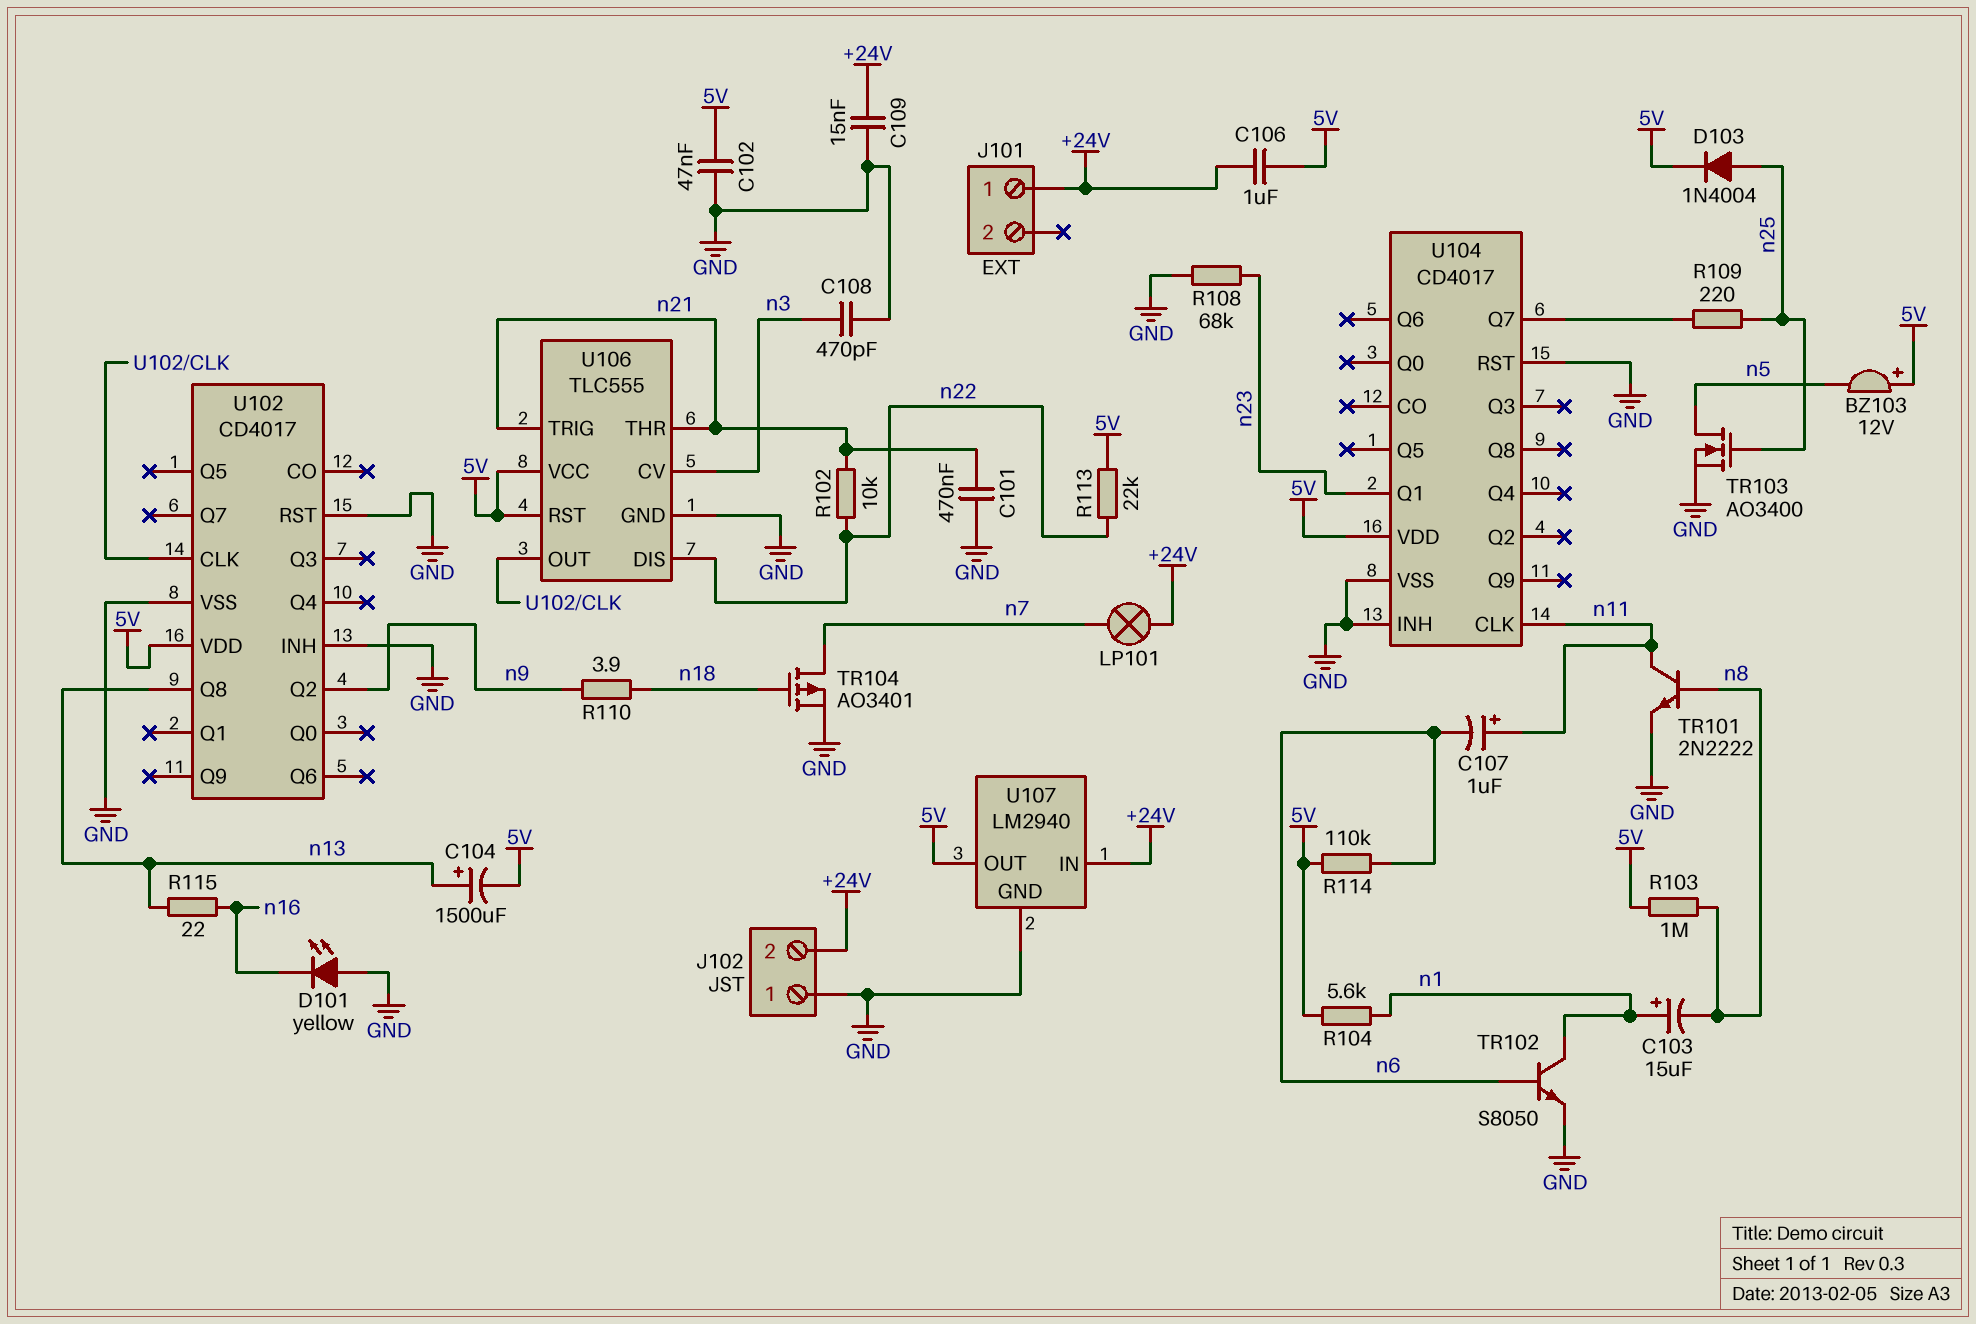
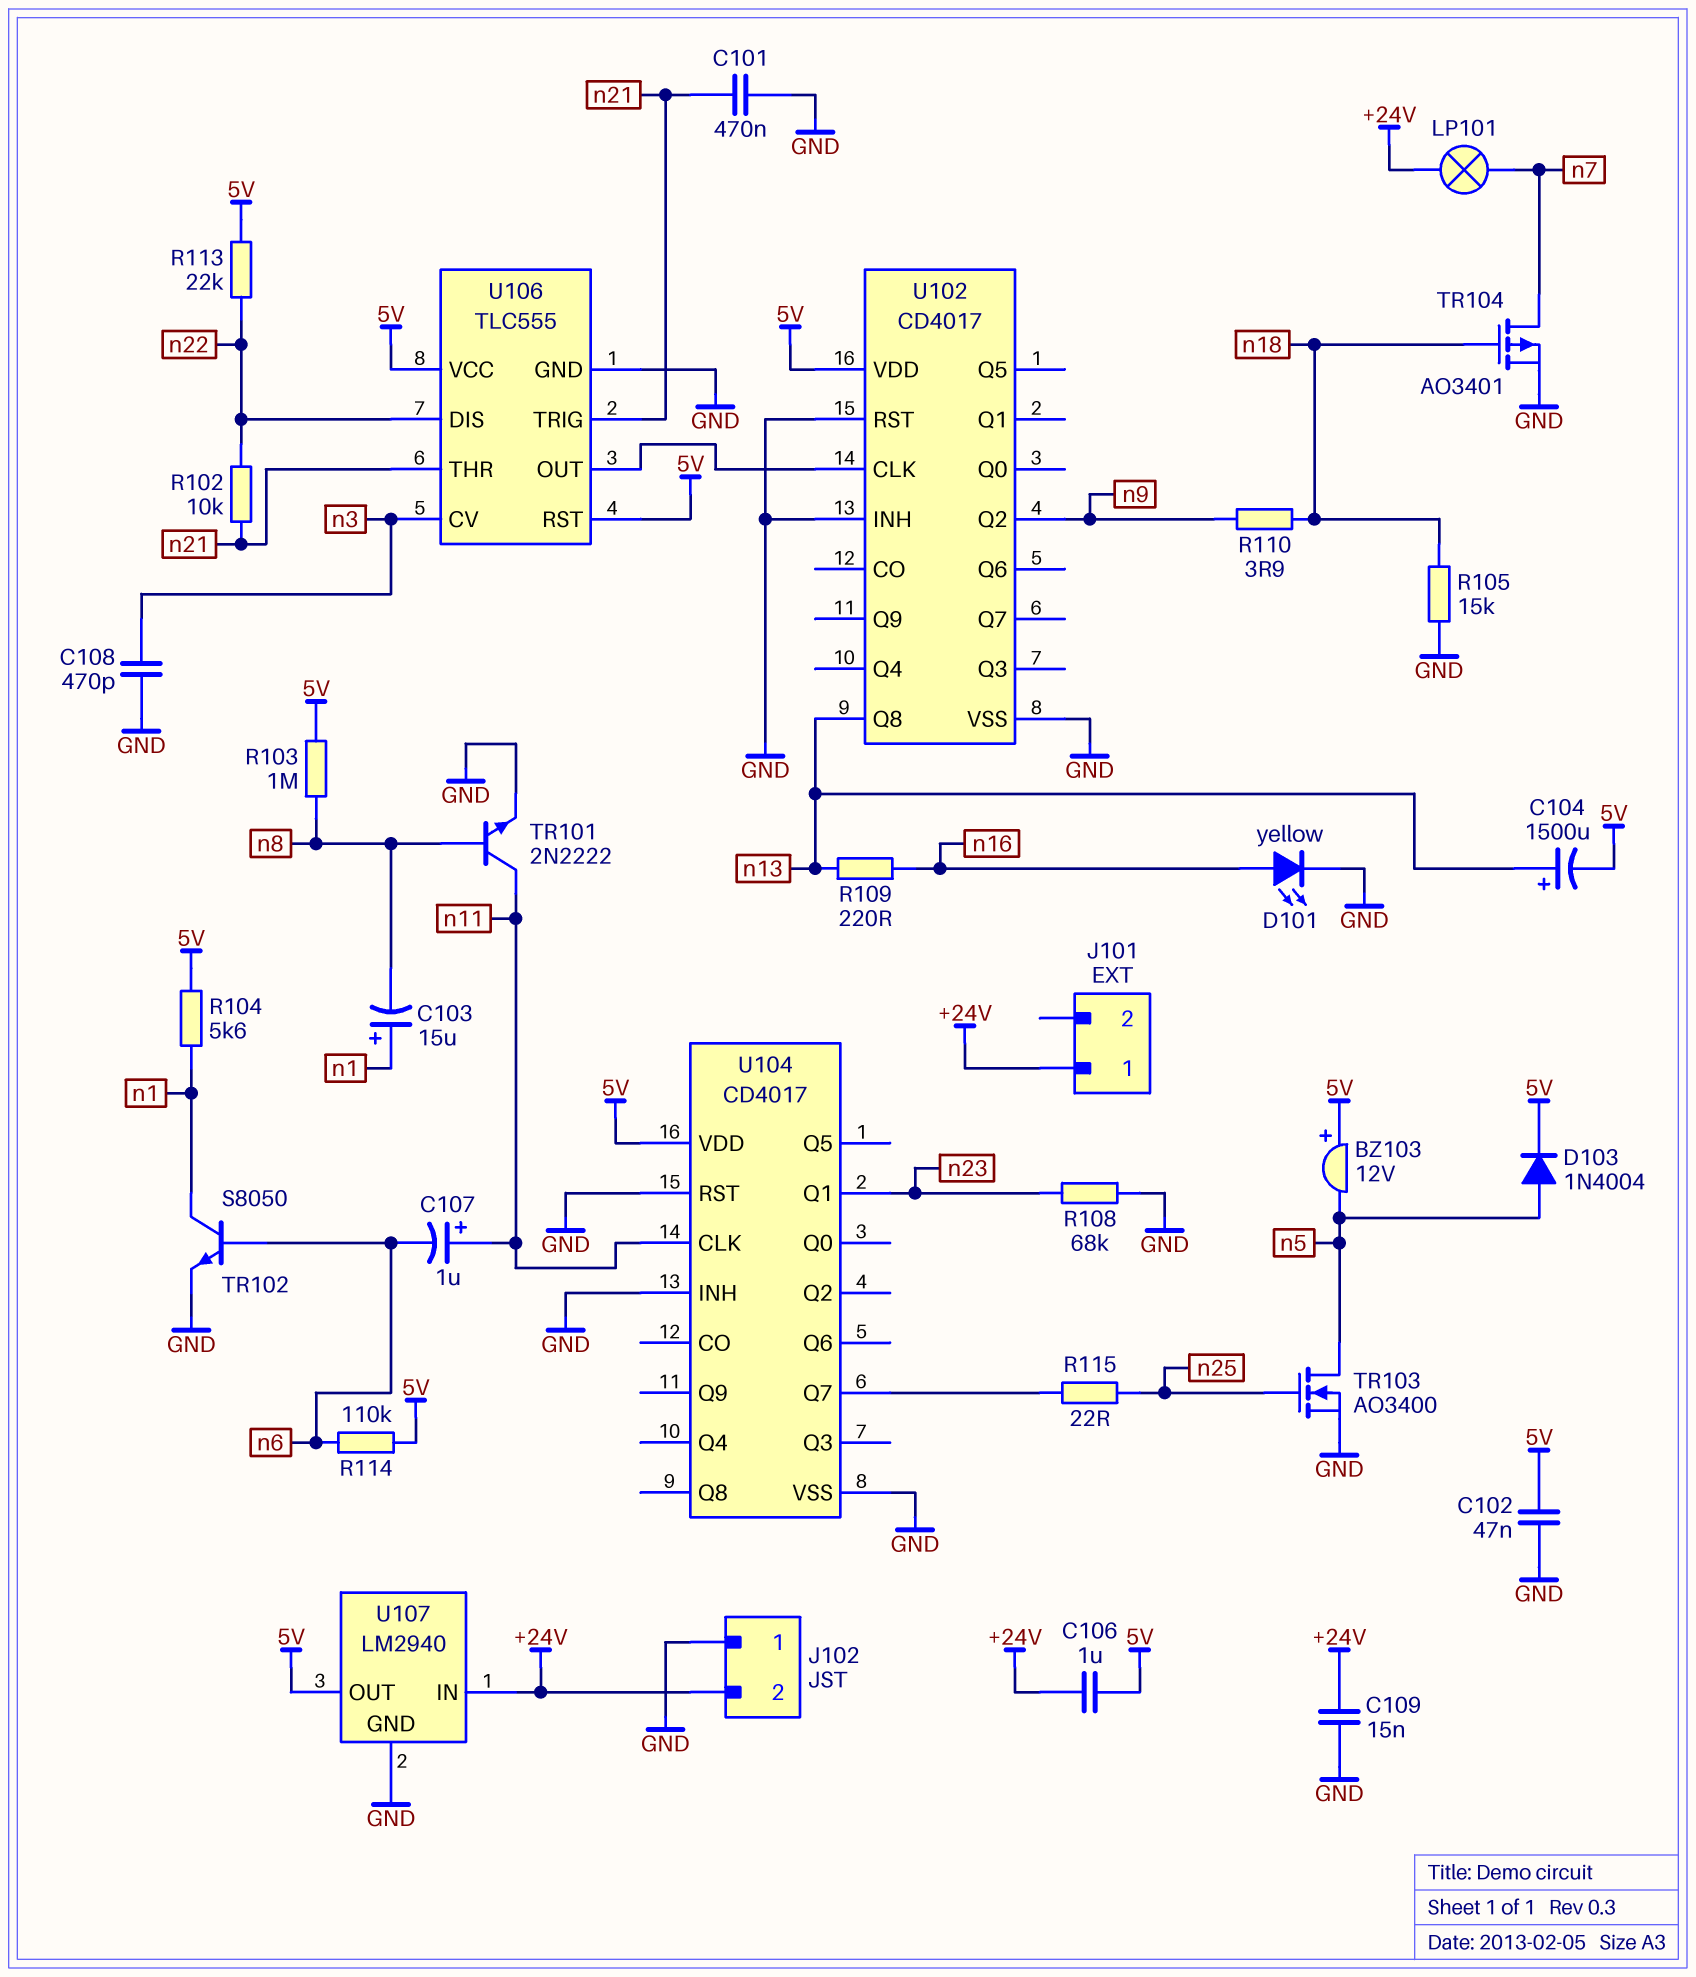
D101: LED yellow (A GND, K n16) -> LED yellow (A n16, K GND)
D103: diode 1N4004 (A n25, K 5V) -> diode 1N4004 (A n5, K 5V)
R105: none -> 15k (GND, n18)
R109: 220 (U104/Q7, n25) -> 220 (n13, n16)
R115: 22 (n13, n16) -> 22 (U104/Q7, n25)

